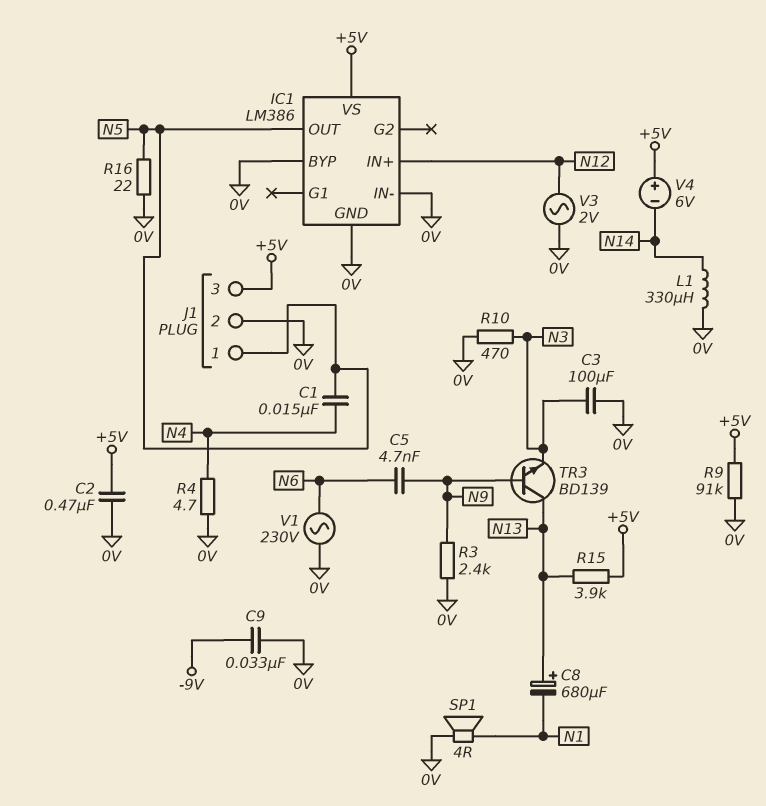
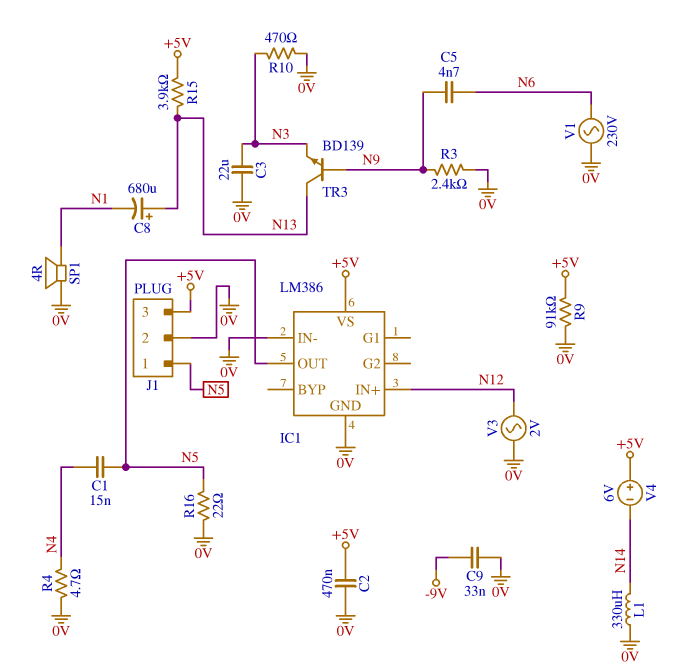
C3: 100uF (0V, N3) -> 22uF (0V, N3)
IC1 pin BYP: 0V -> none

